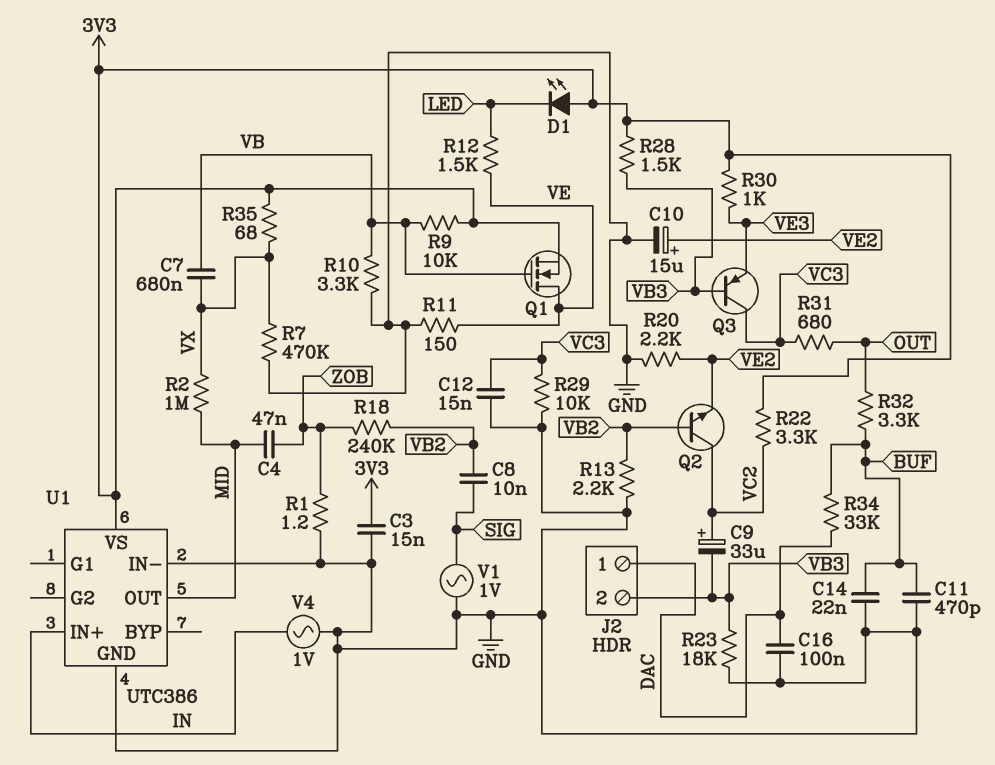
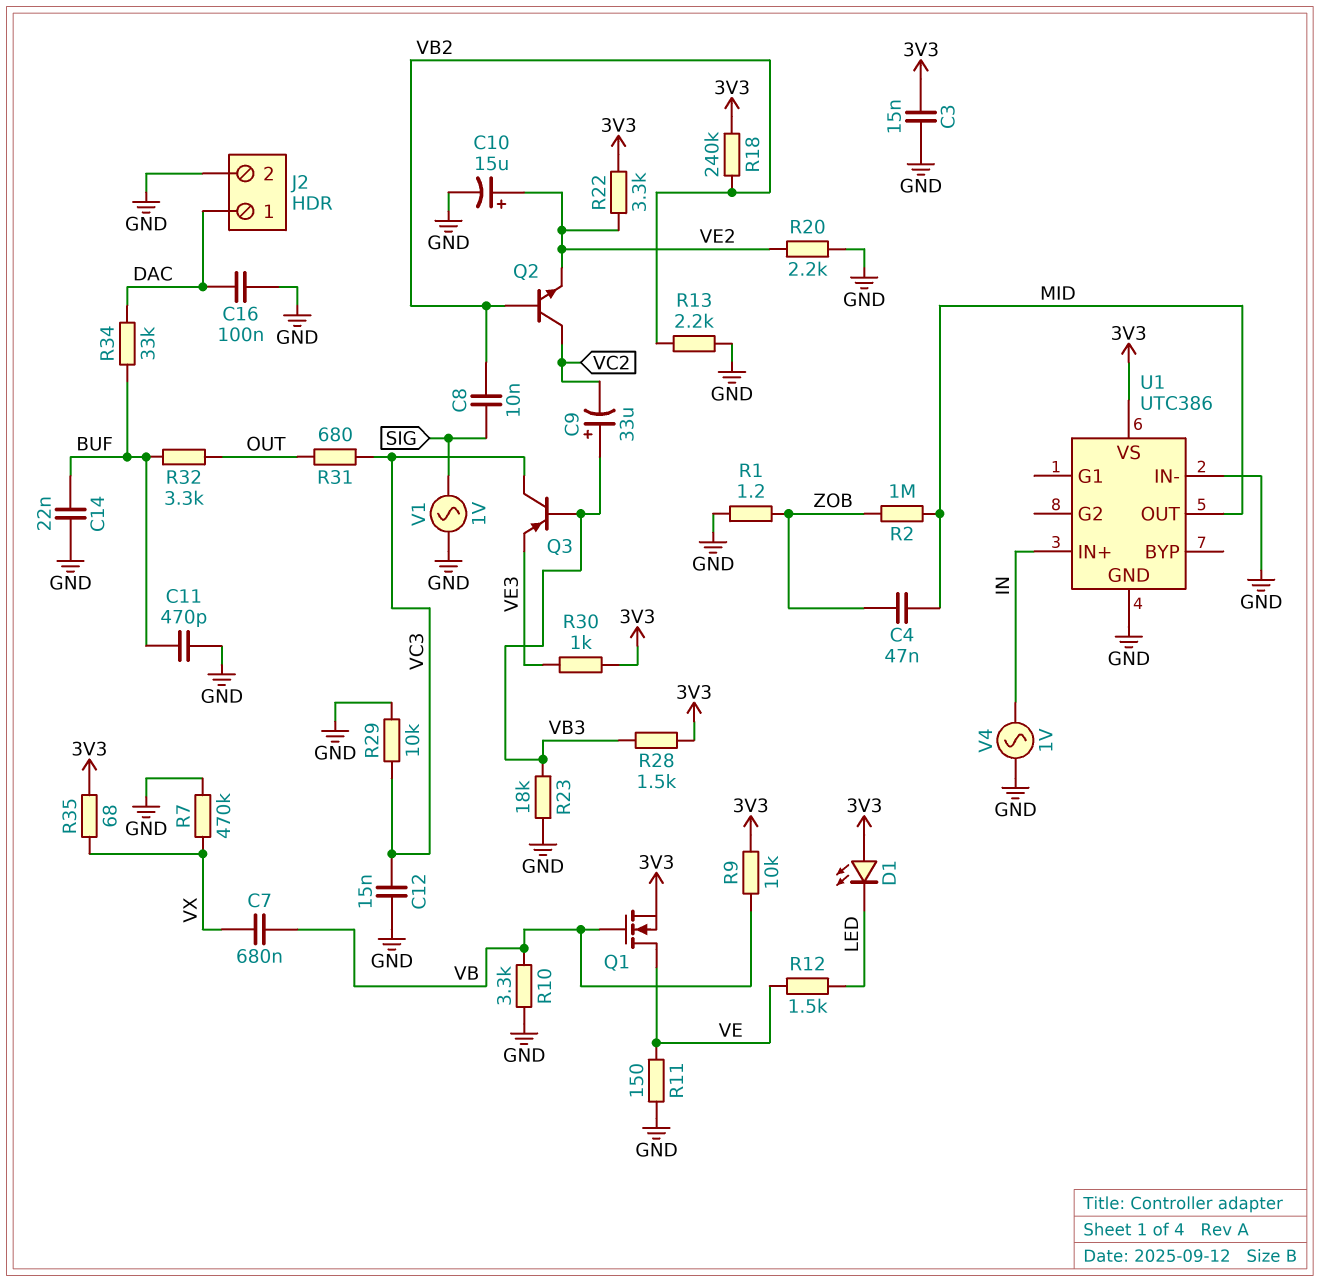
C9: 33uF (plus VC2, minus VB3) -> 33uF (plus VB3, minus VC2)
J2 pin 2: VB3 -> GND
R2: 1M (MID, VX) -> 1M (MID, ZOB)
R18: 240k (VB2, ZOB) -> 240k (3V3, VB2)
R22: 3.3k (3V3, VC2) -> 3.3k (3V3, VE2)

